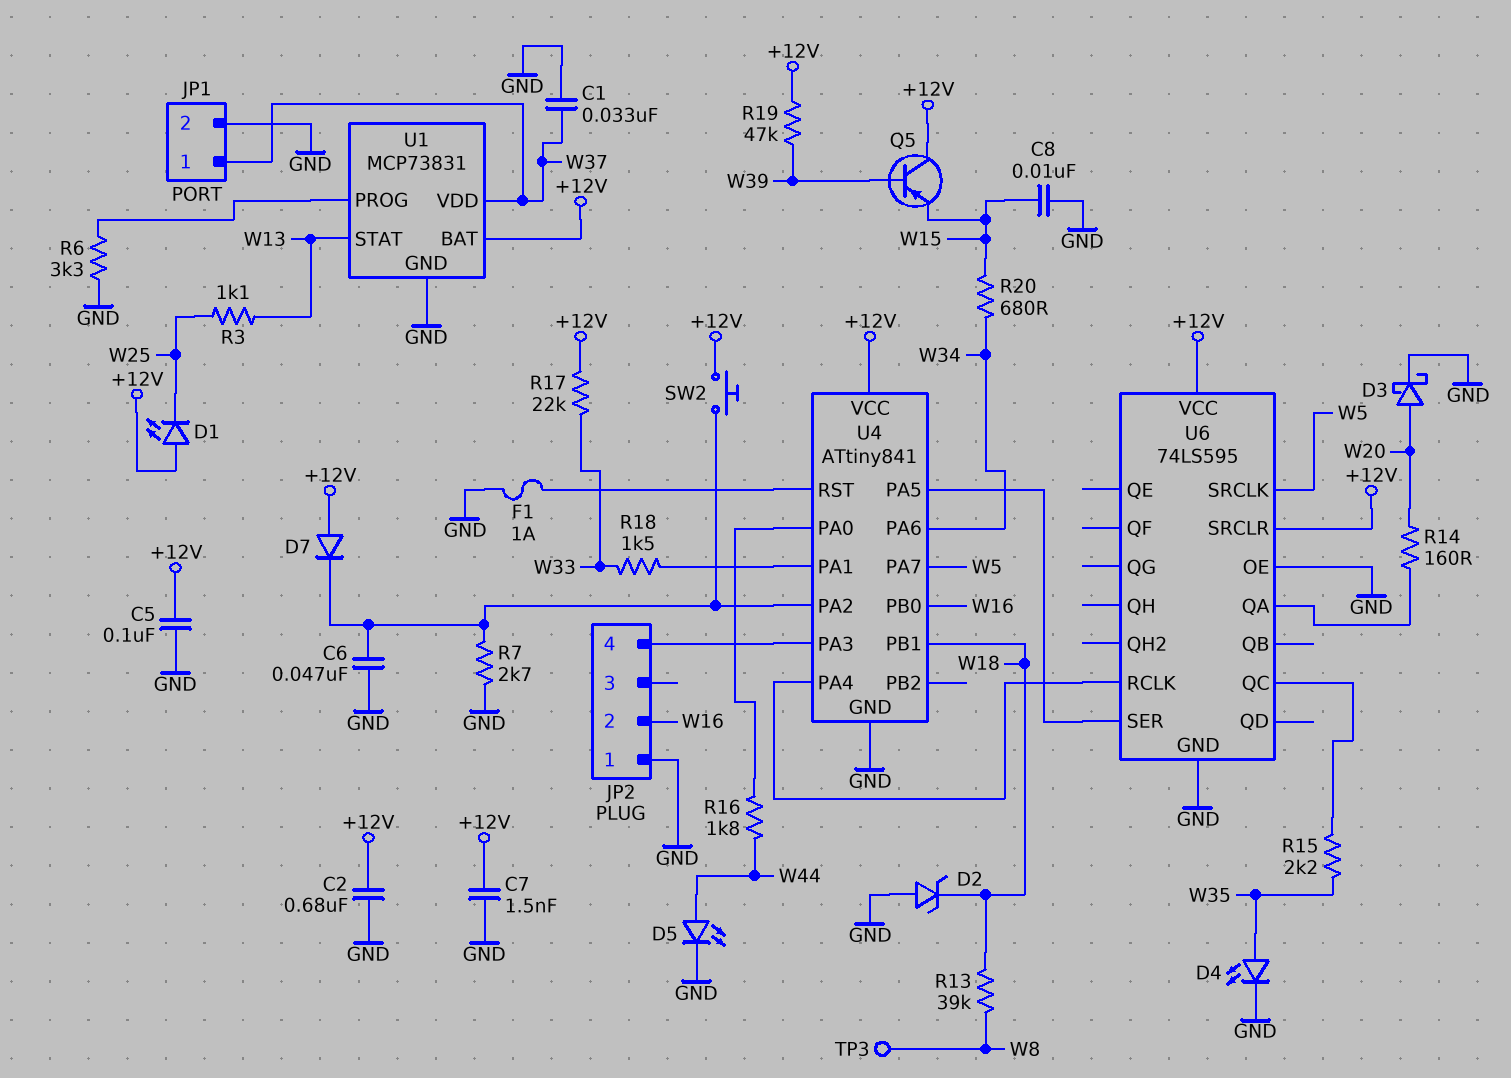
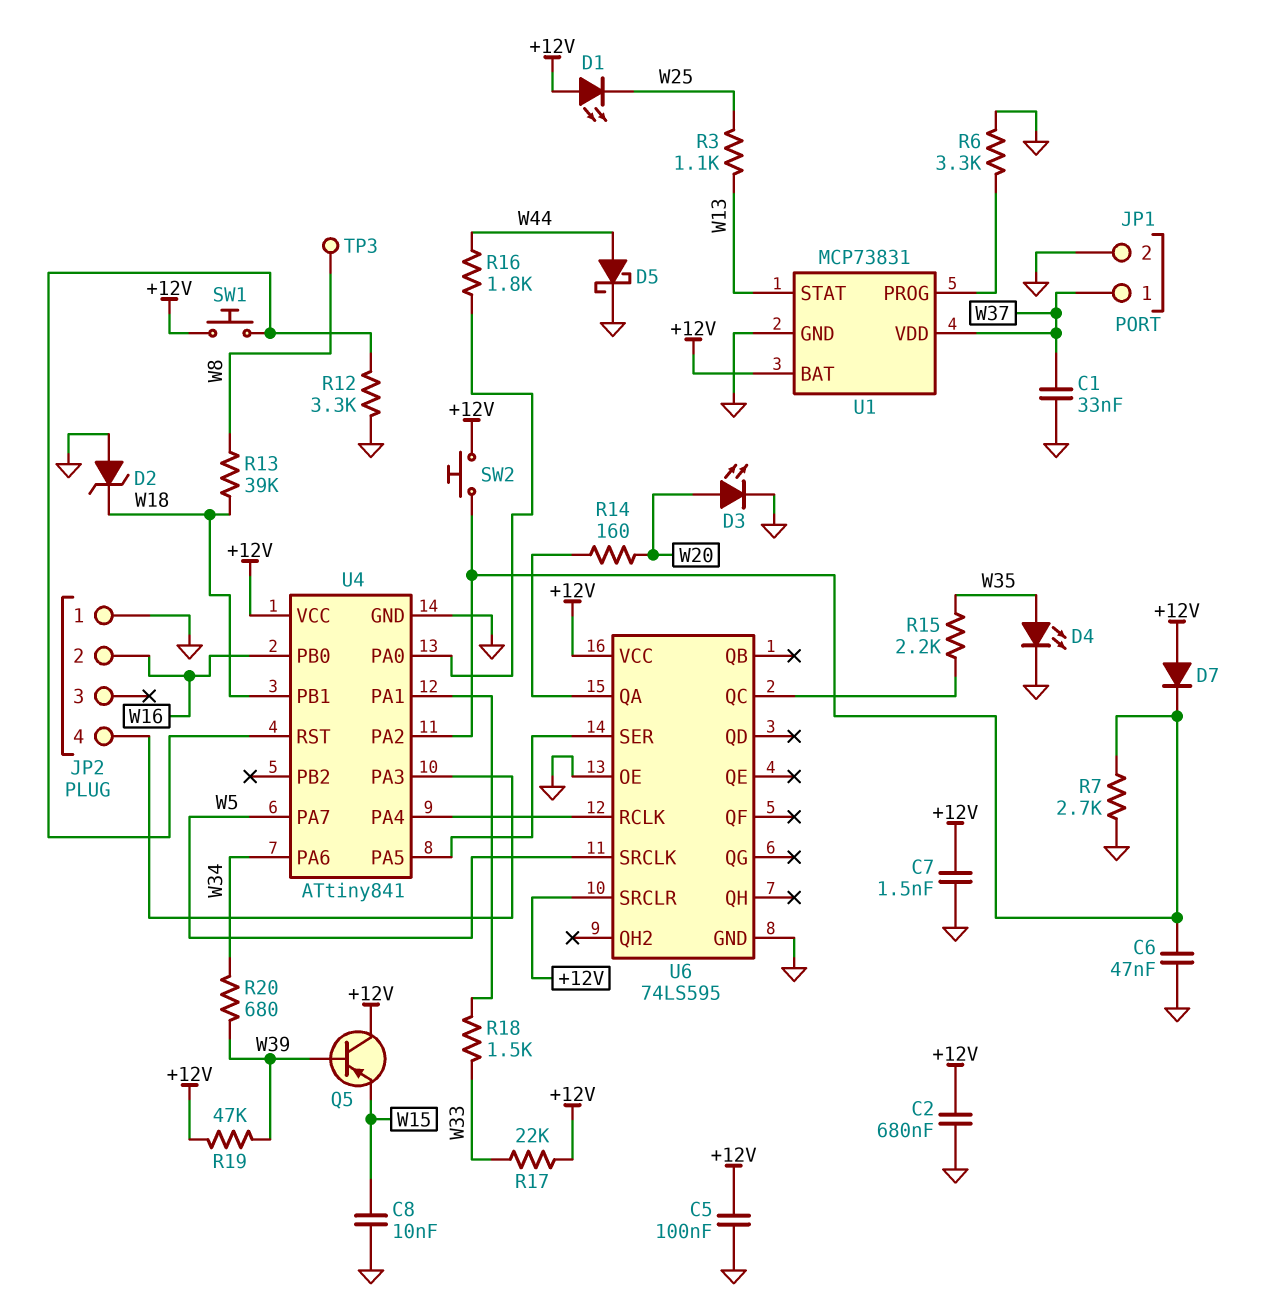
D3: schottky (A W20, K GND) -> LED (A W20, K GND)
D5: LED (A W44, K GND) -> schottky (A W44, K GND)
F1: 1A (GND, U4/RST) -> none
R12: none -> 3.3k (GND, U4/RST)
R20: 680 (W15, W34) -> 680 (W34, W39)
SW1: none -> button (+12V, U4/RST)

